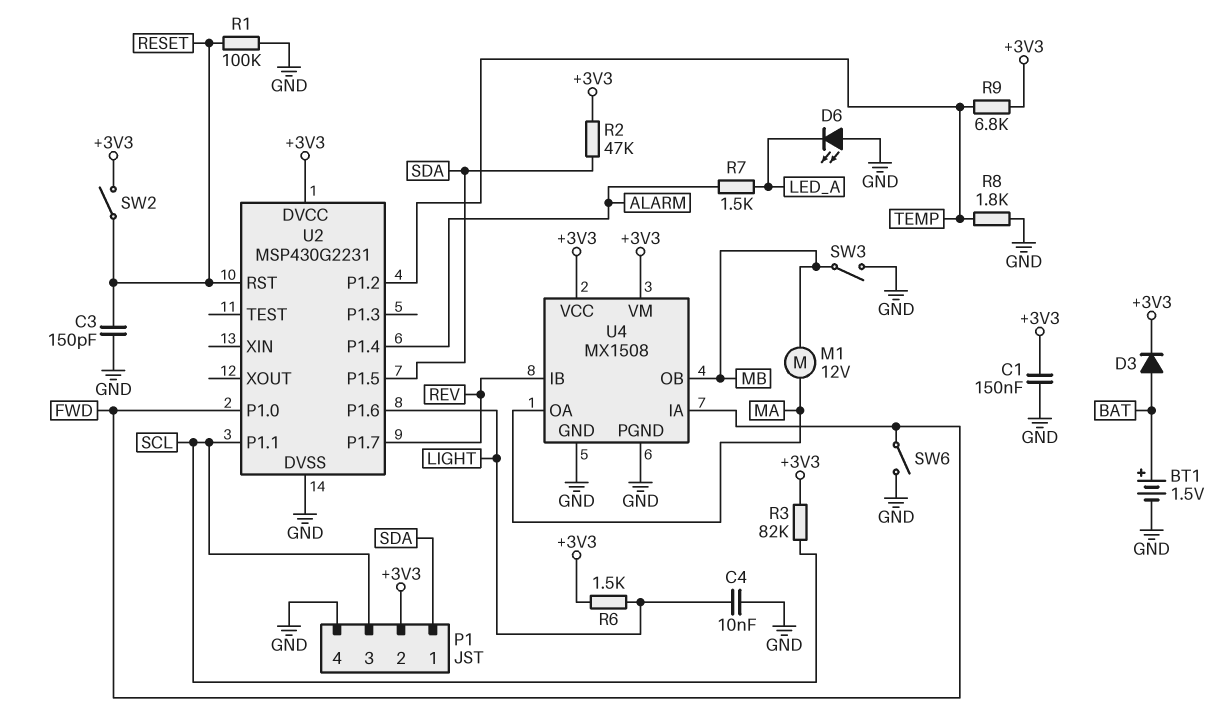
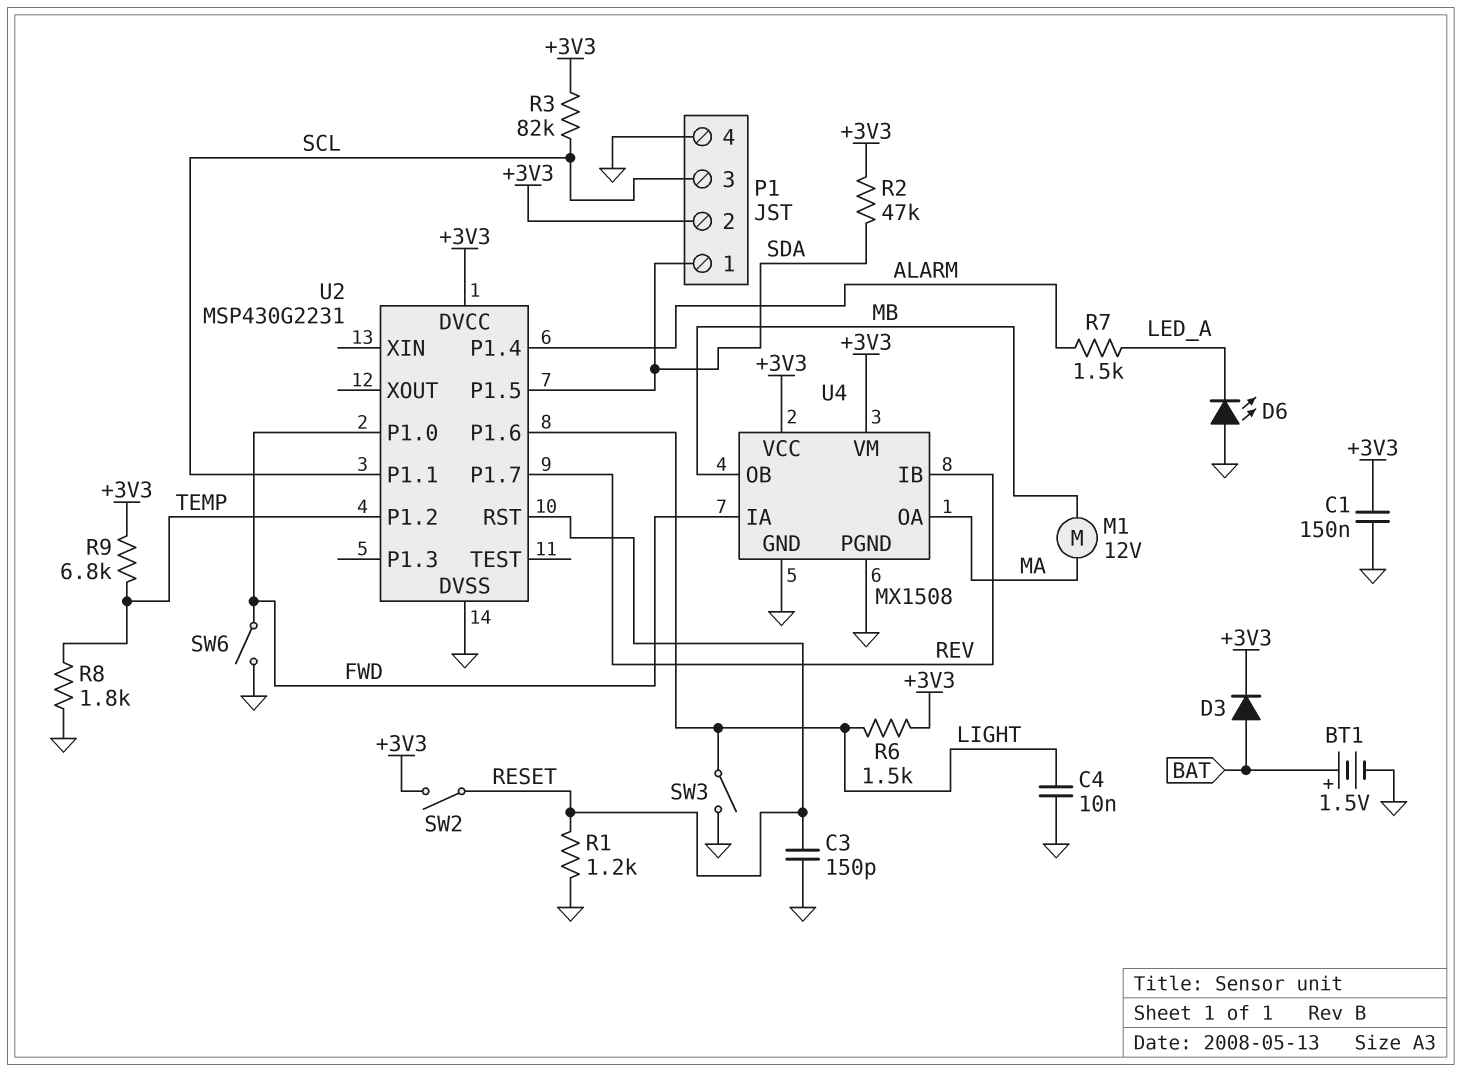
R1: 100k (GND, RESET) -> 1.2k (GND, RESET)
SW3: switch (GND, MB) -> switch (GND, LIGHT)

